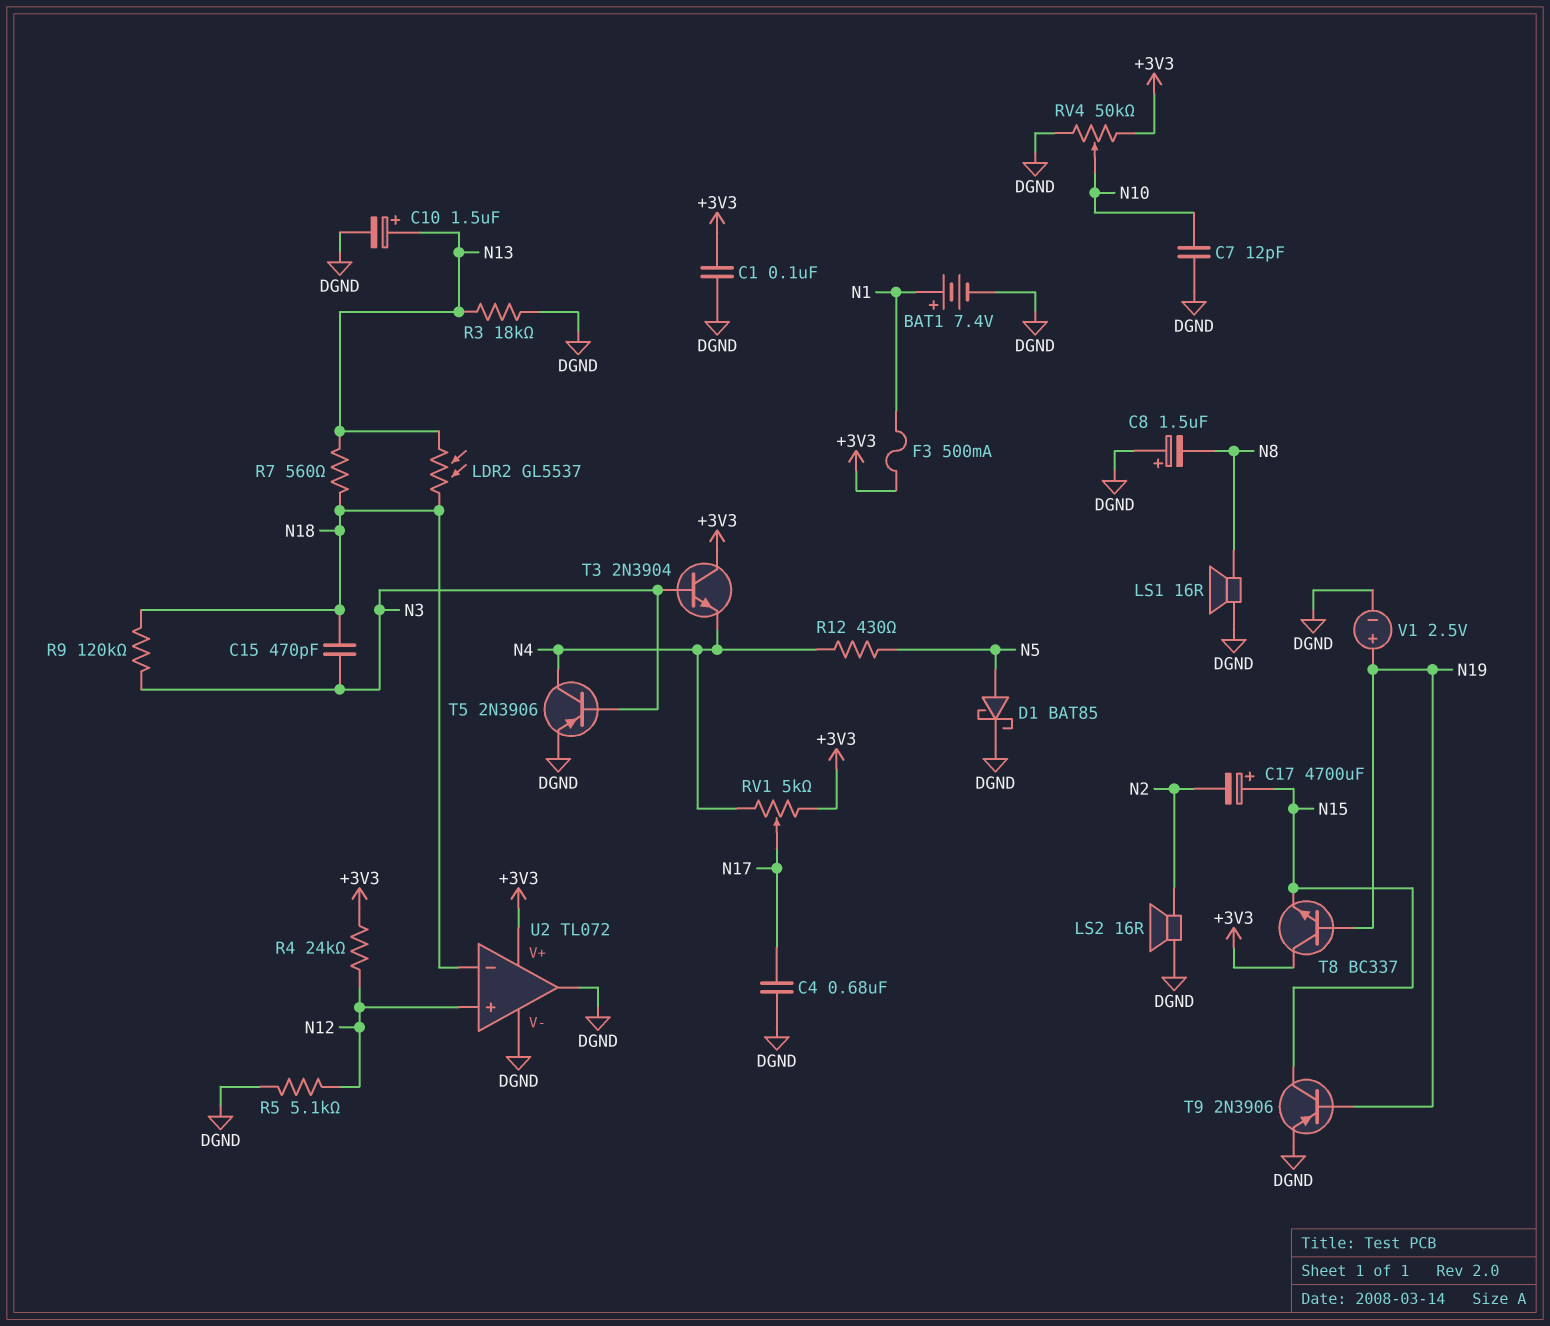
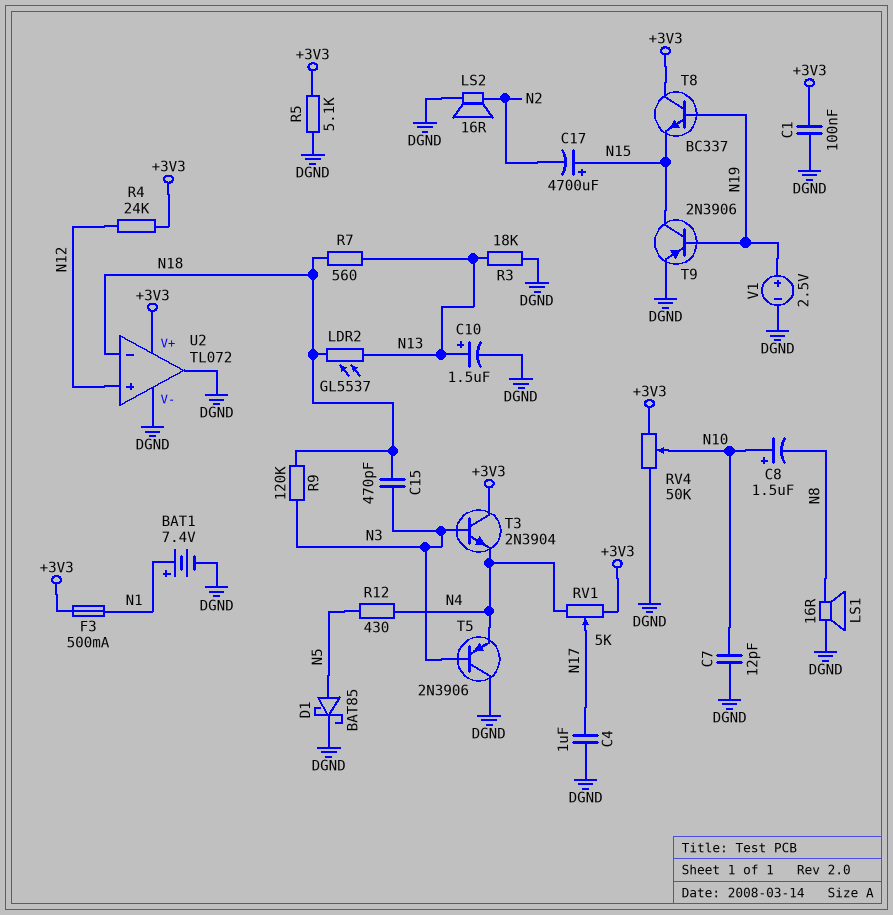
C4: 680nF (DGND, N17) -> 1uF (DGND, N17)
C8: 1.5uF (plus DGND, minus N8) -> 1.5uF (plus N10, minus N8)
R5: 5.1k (DGND, N12) -> 5.1k (+3V3, DGND)
T5: PNP 2N3906 (B N3, C N4, E DGND) -> PNP 2N3906 (B N3, C DGND, E N4)

